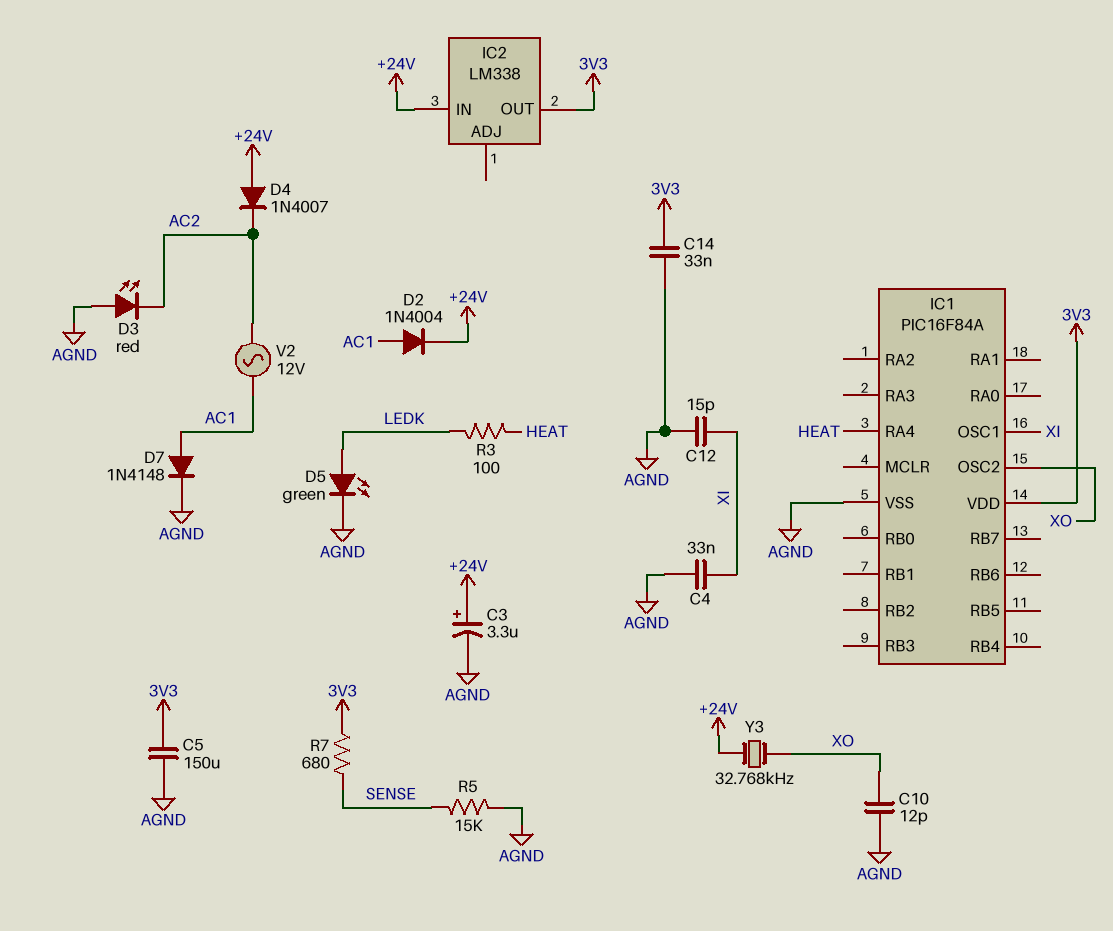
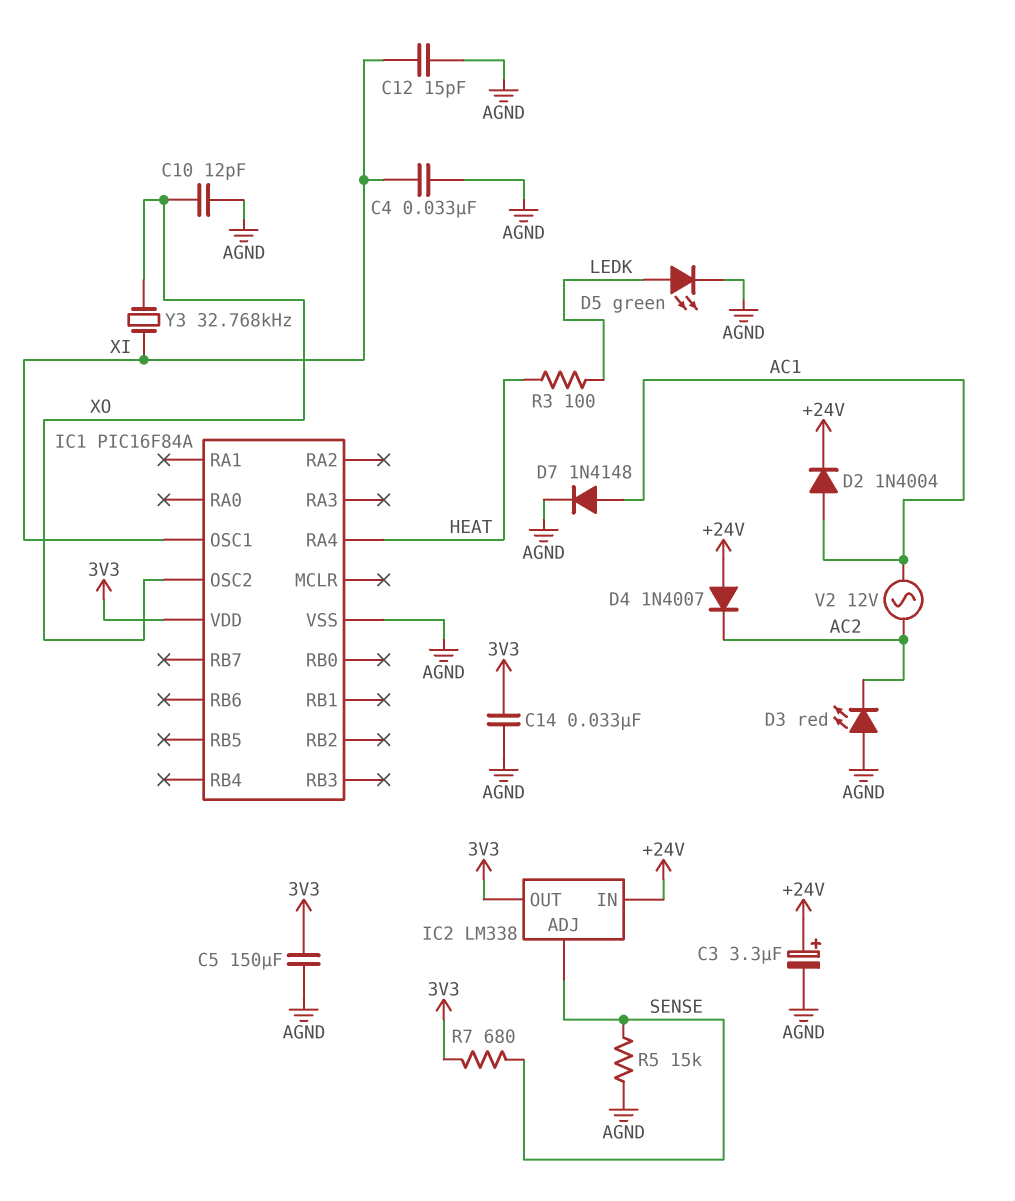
IC2 pin ADJ: none -> SENSE
Y3: 32.768kHz (+24V, XO) -> 32.768kHz (XI, XO)

